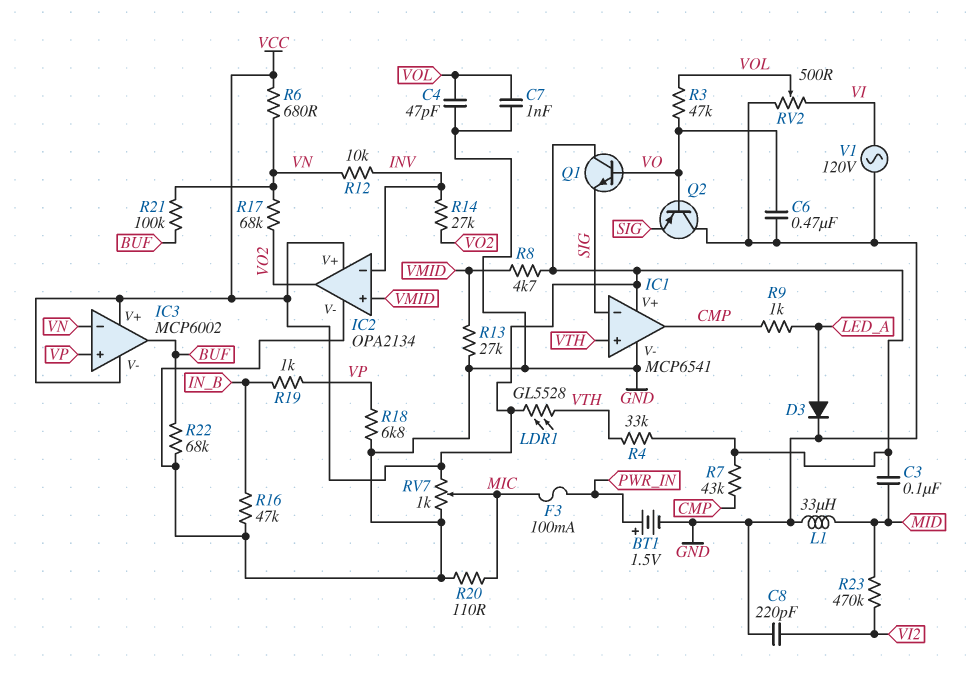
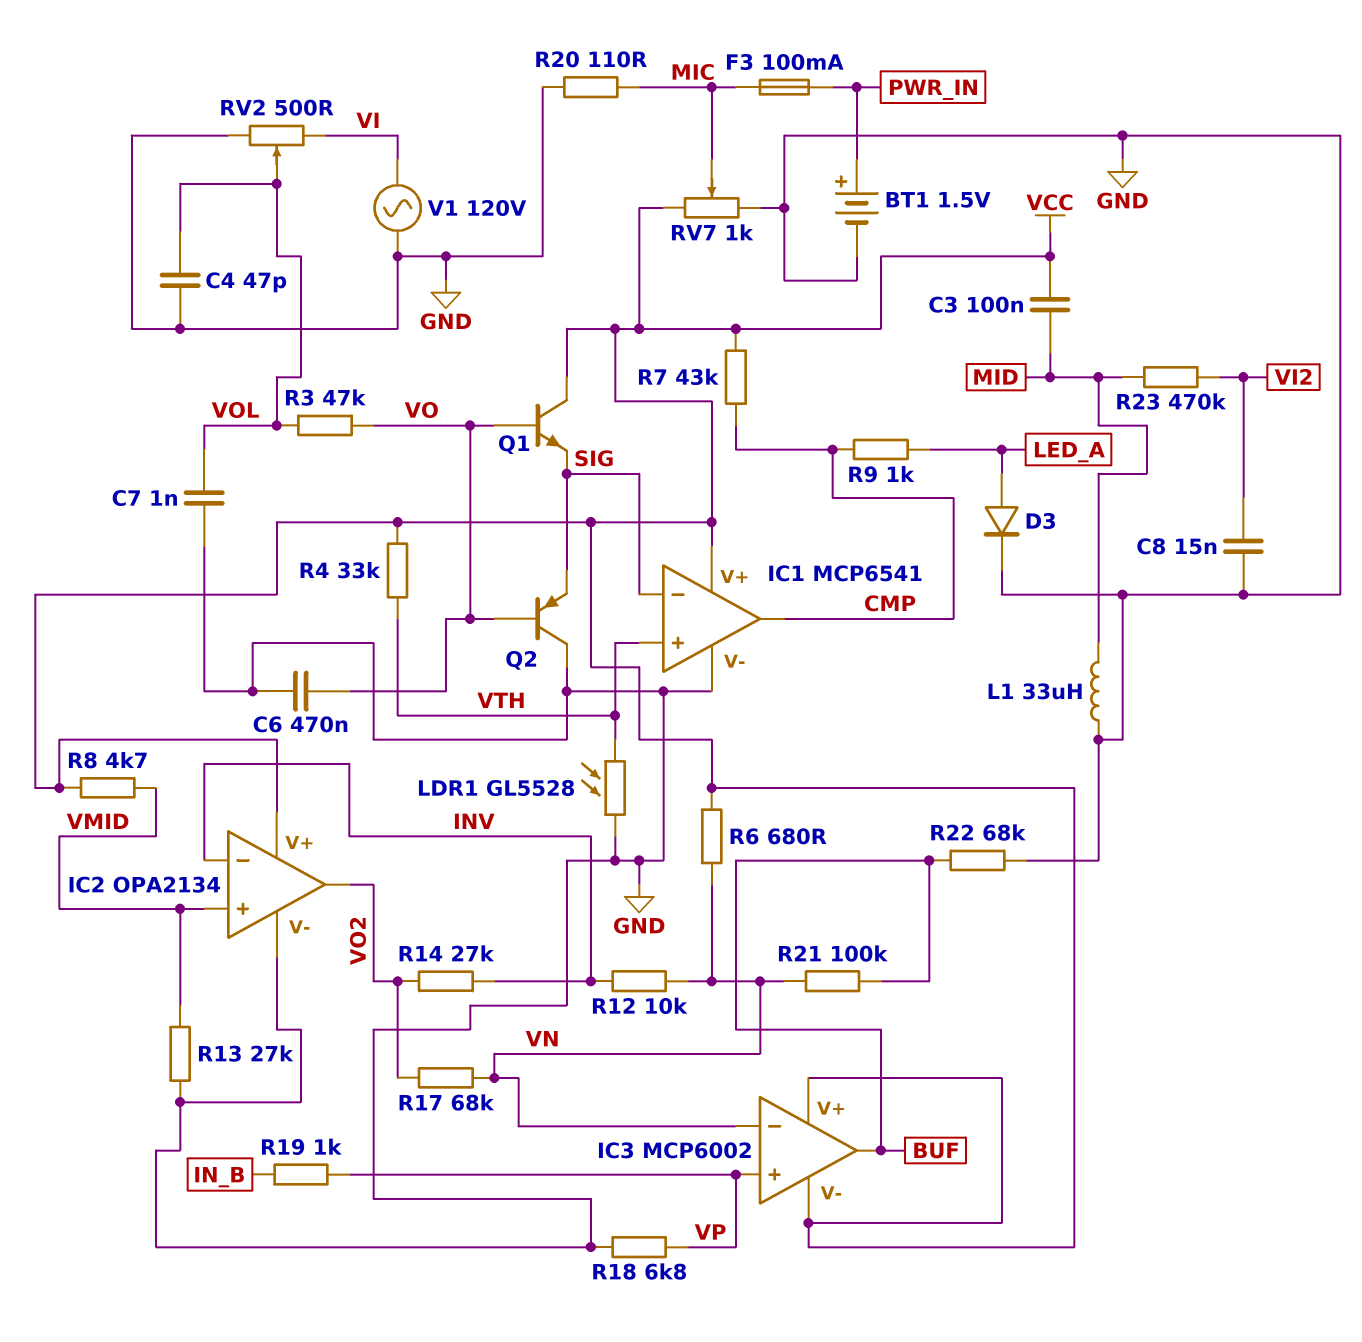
C8: 220pF (GND, VI2) -> 15nF (GND, VI2)
LDR1: GL5528 (VCC, VTH) -> GL5528 (GND, VTH)
R16: 47k (GND, IN_B) -> none

